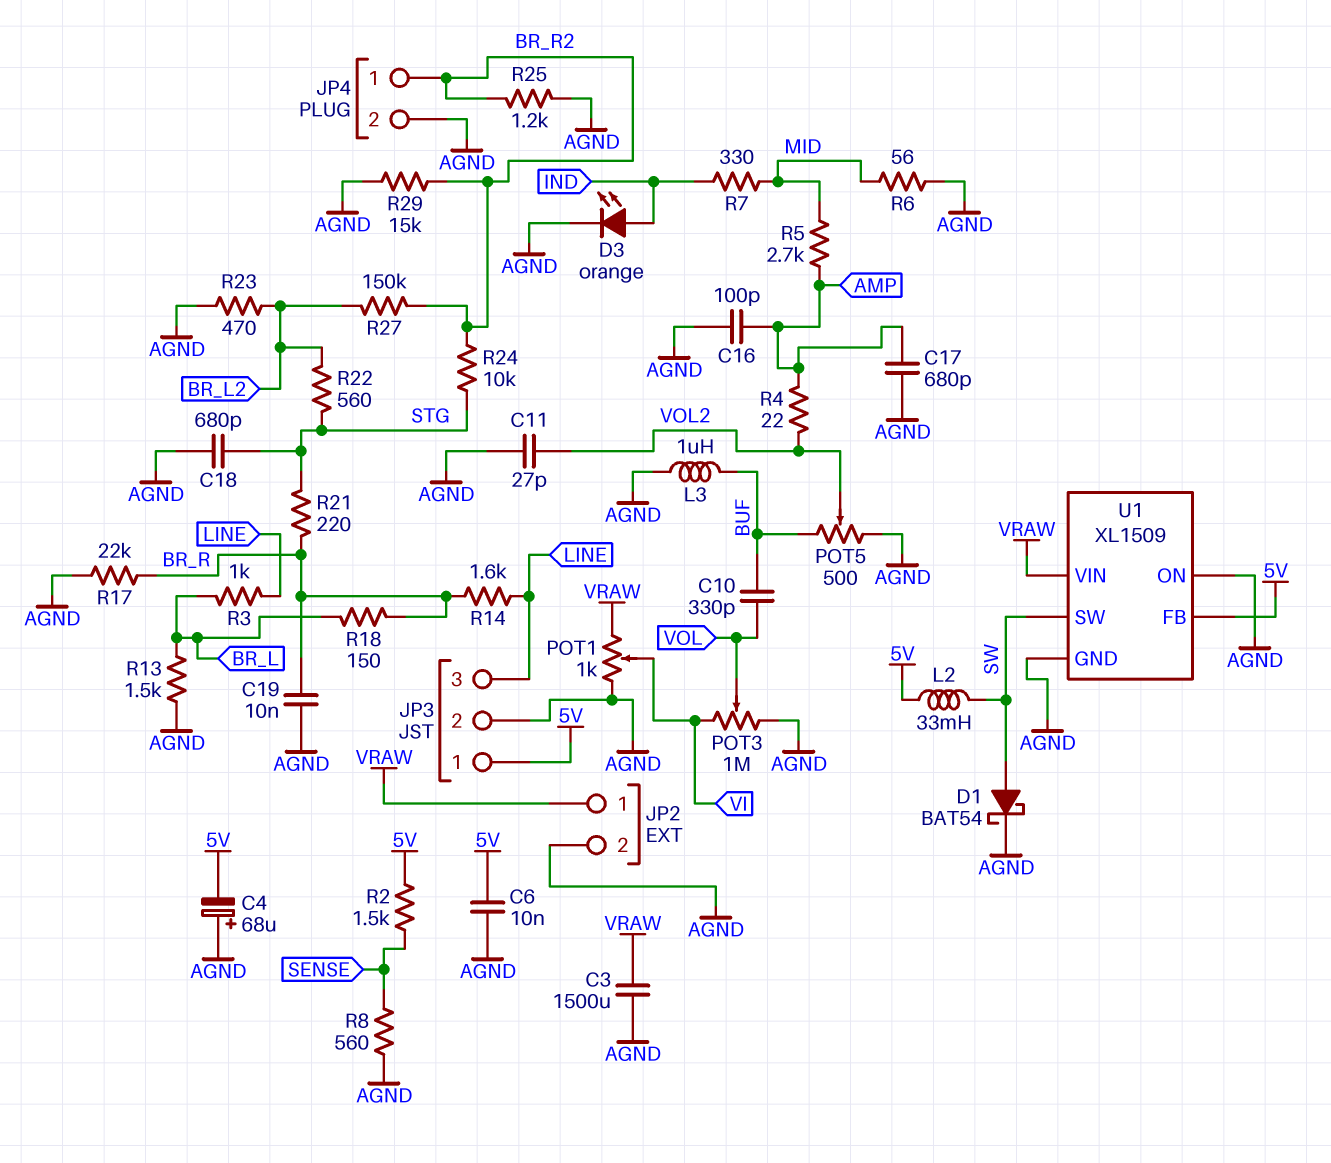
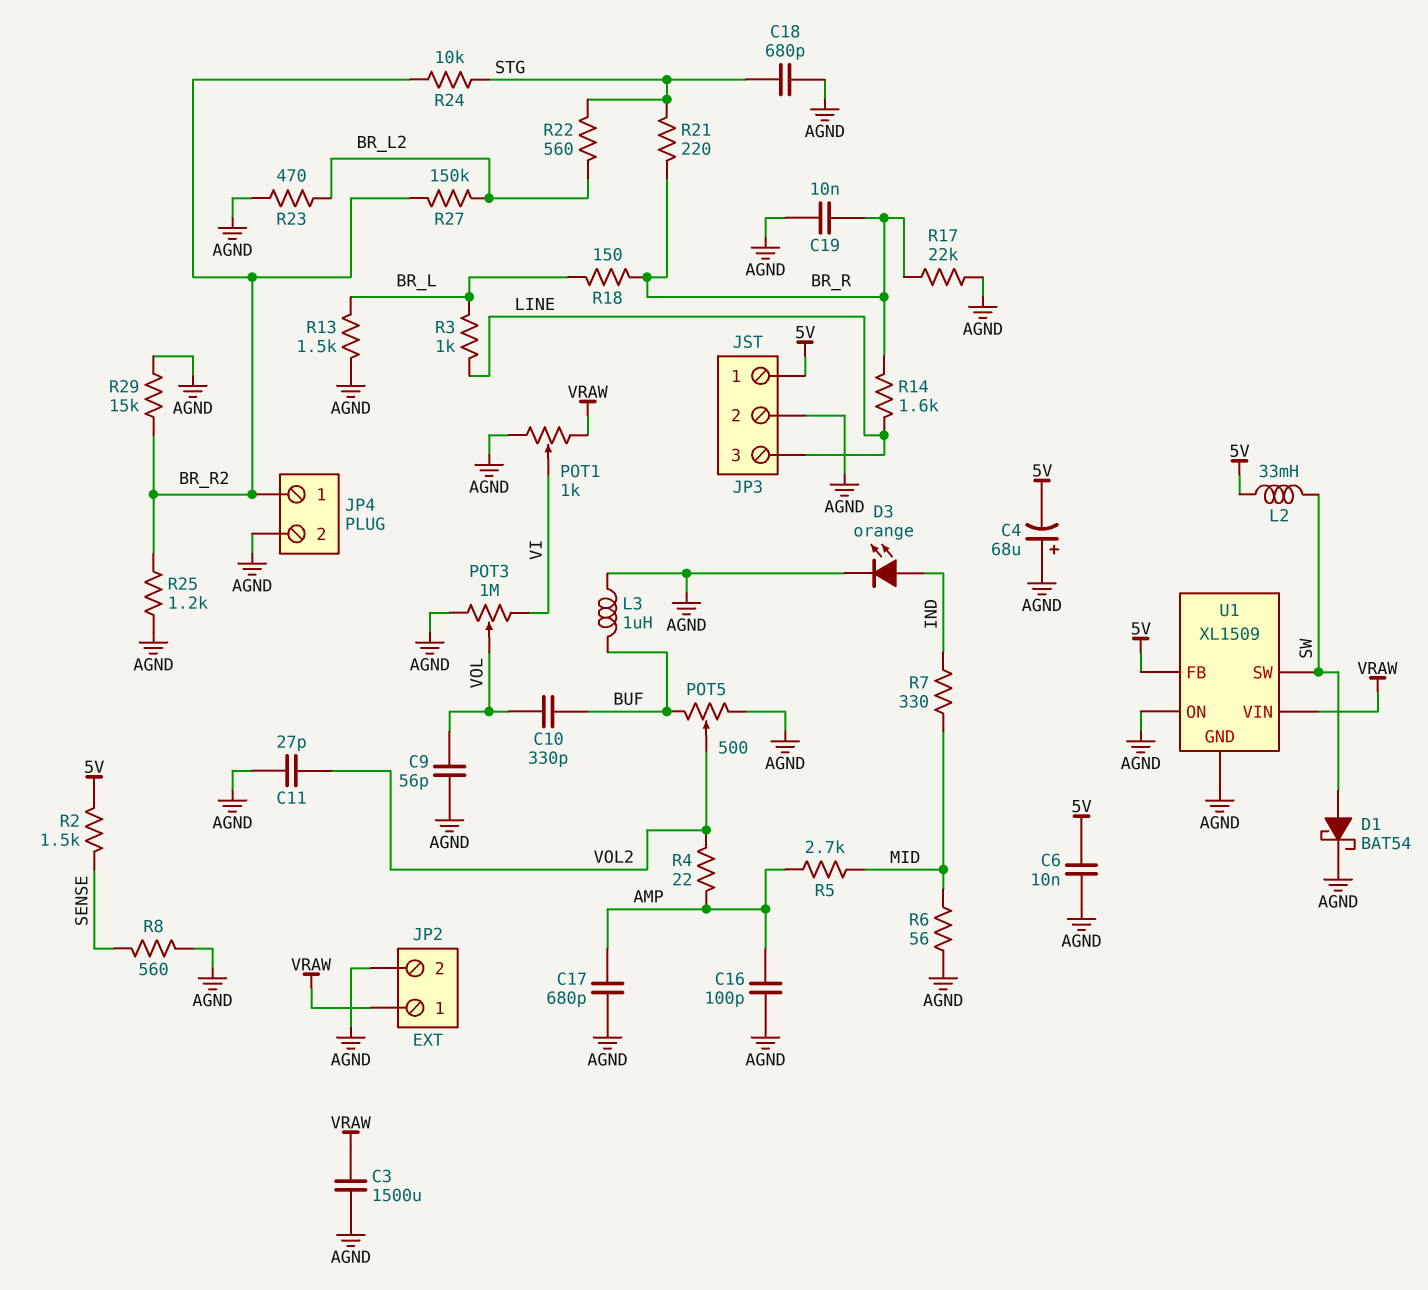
C9: none -> 56pF (AGND, VOL)

